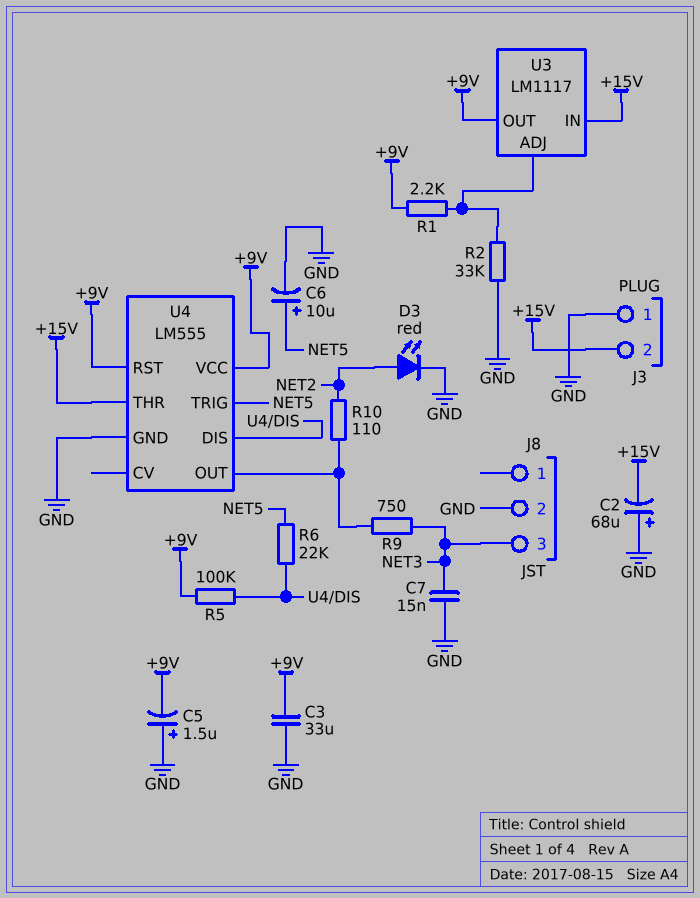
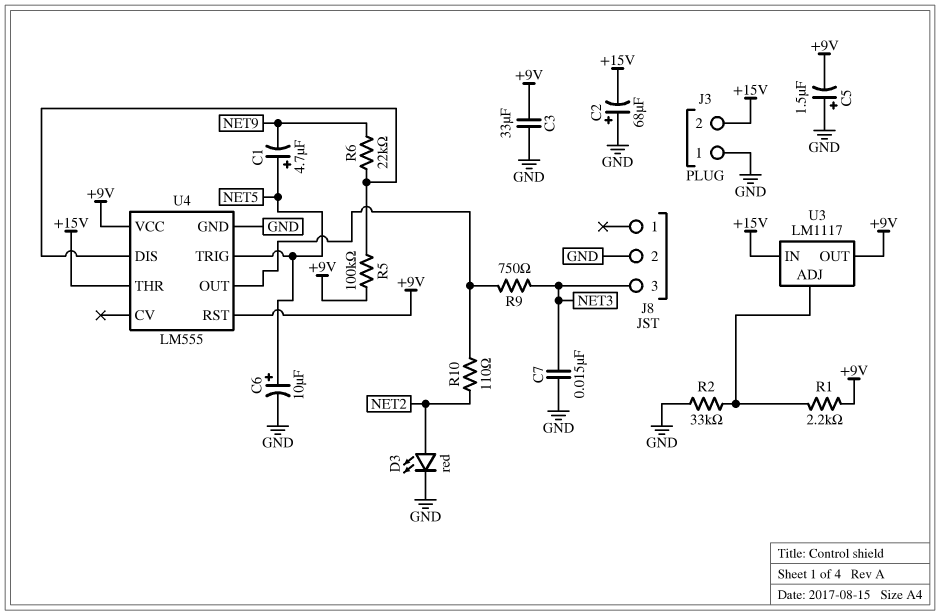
C1: none -> 4.7uF (plus NET5, minus NET9)
R6: 22k (NET5, U4/DIS) -> 22k (NET9, U4/DIS)

